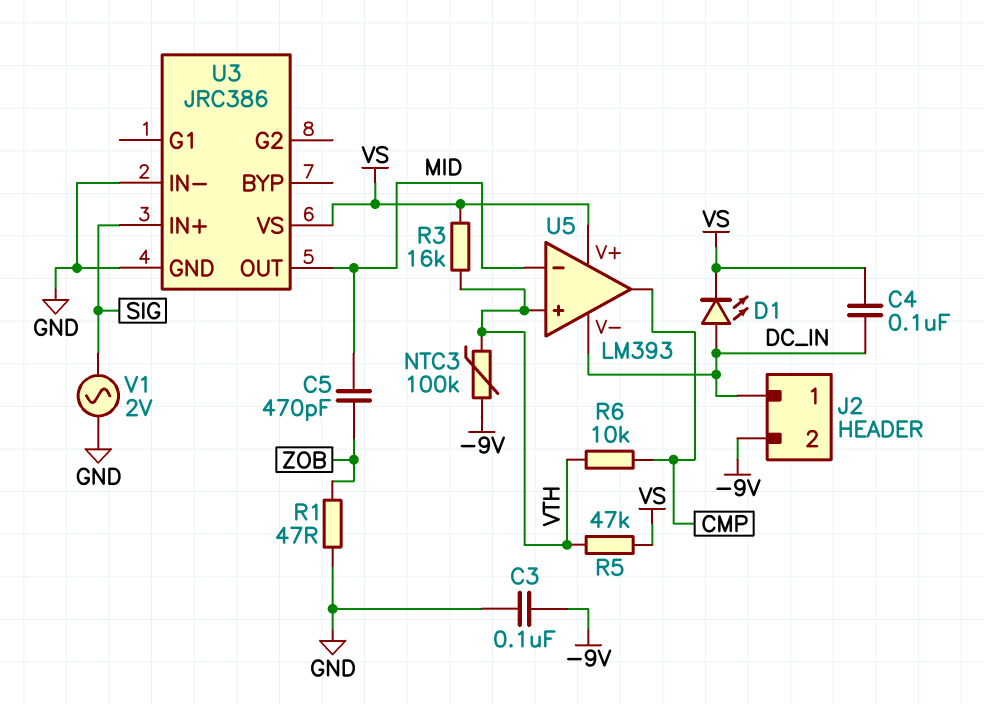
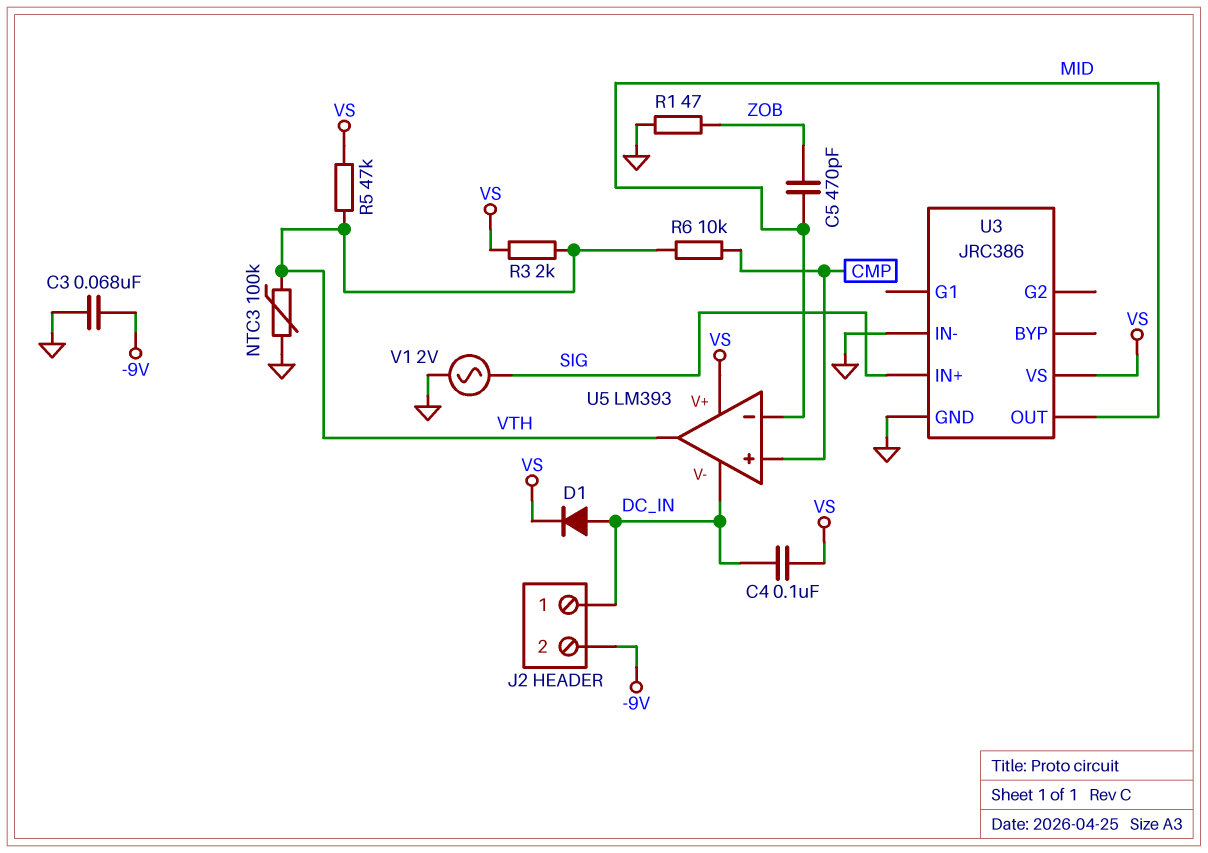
C3: 100nF (-9V, GND) -> 68nF (-9V, GND)
D1: LED (A DC_IN, K VS) -> diode (A DC_IN, K VS)
NTC3: 100k (-9V, VTH) -> 100k (GND, VTH)
R3: 16k (VS, VTH) -> 2k (VS, VTH)
U5 pin in+: VTH -> CMP
U5 pin out: CMP -> VTH

